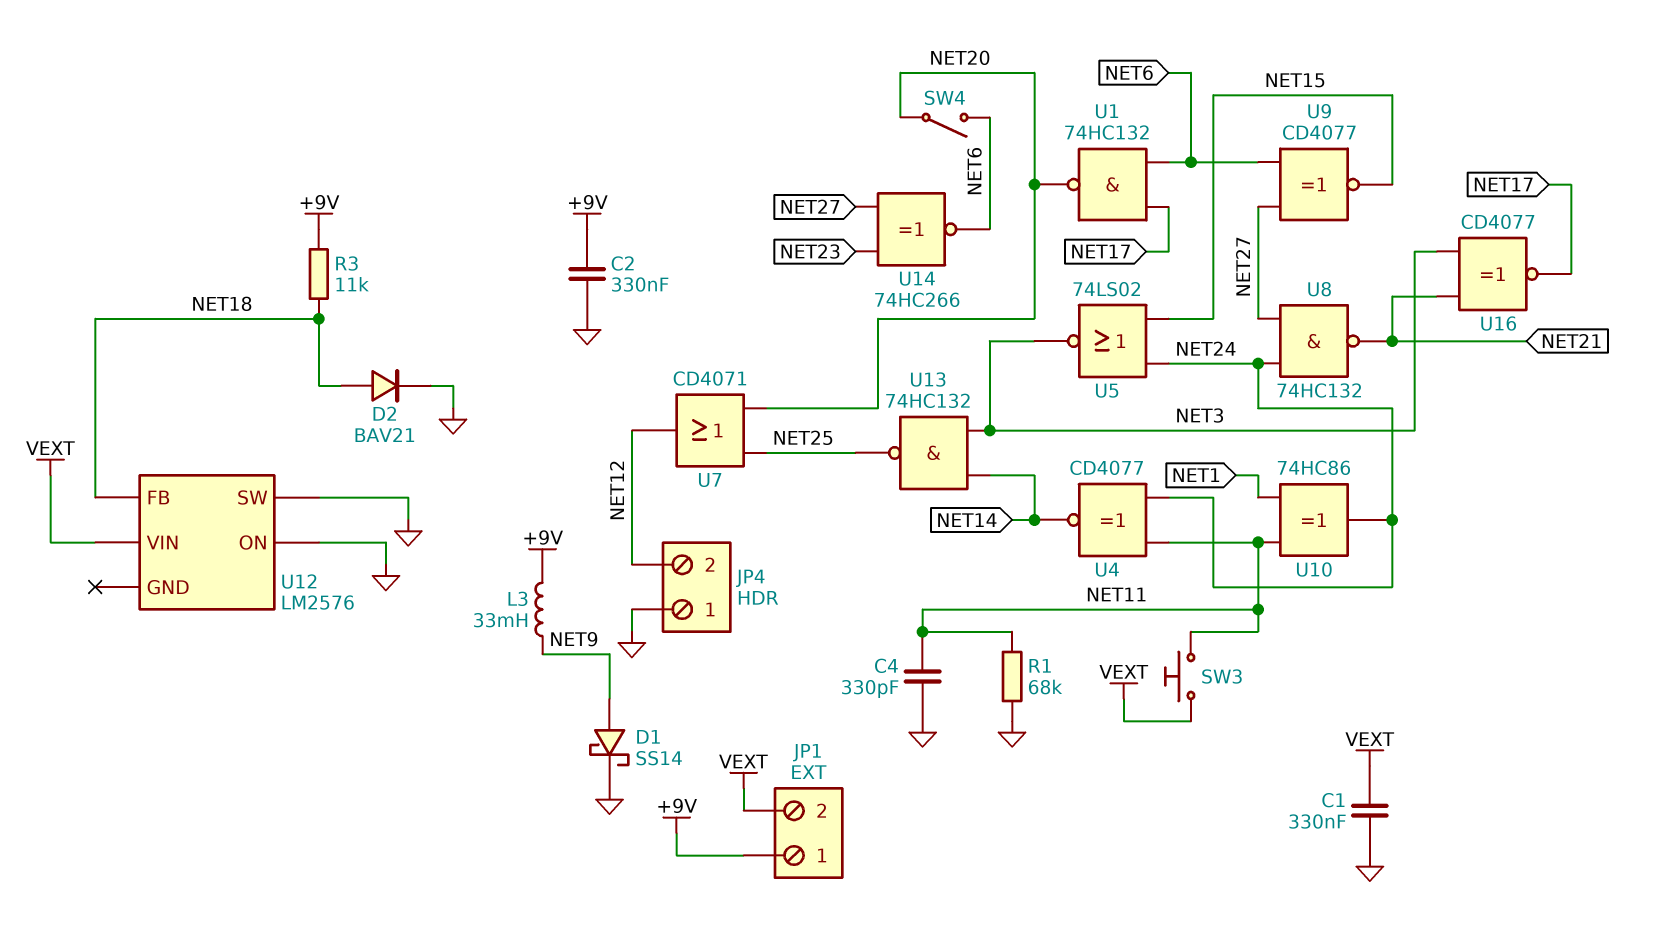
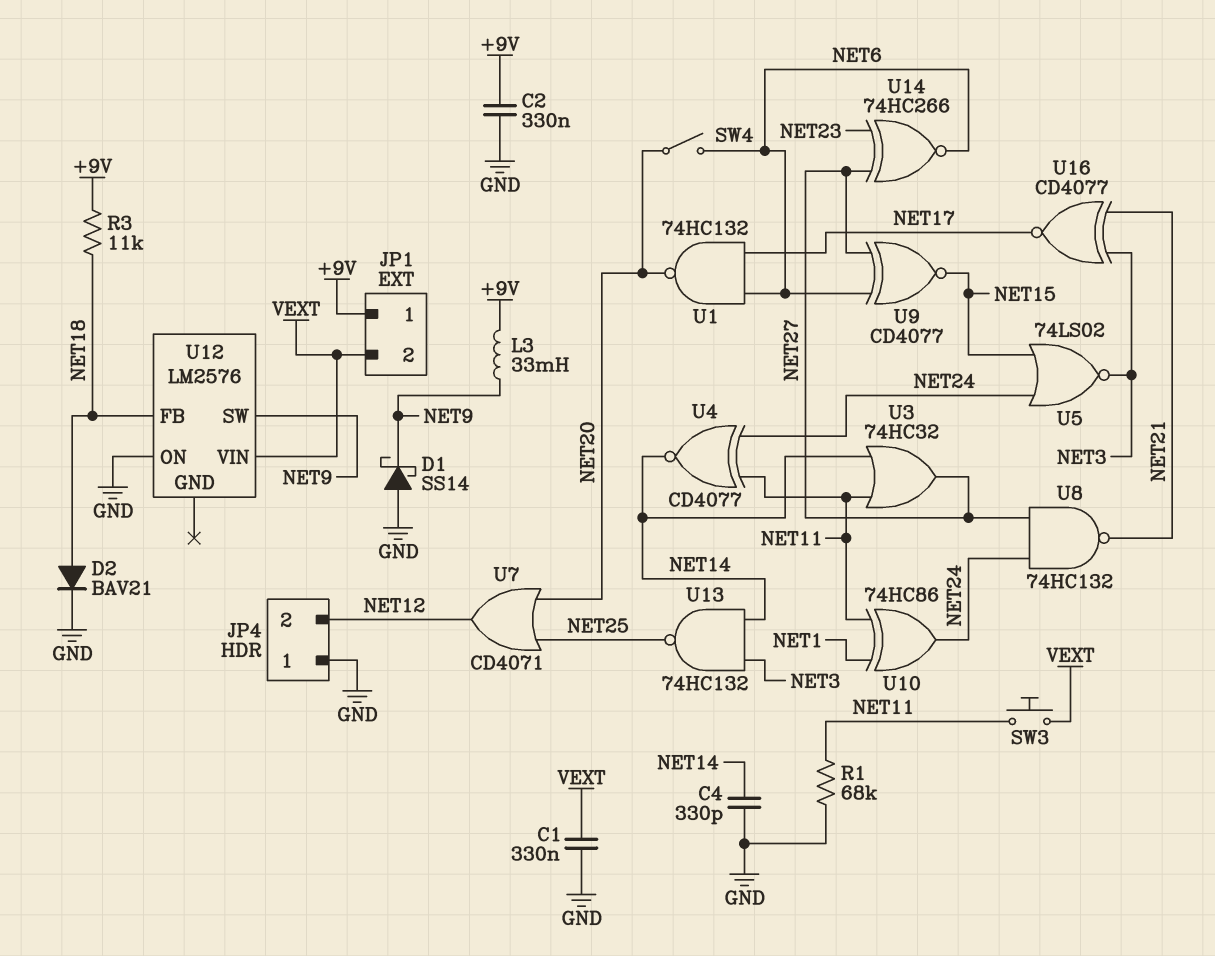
C4: 330pF (GND, NET11) -> 330pF (GND, NET14)
D1: schottky SS14 (A NET9, K GND) -> schottky SS14 (A GND, K NET9)
U3: none -> OR 74HC32 (in NET11, in NET14, out NET27)
U12 pin SW: GND -> NET9

